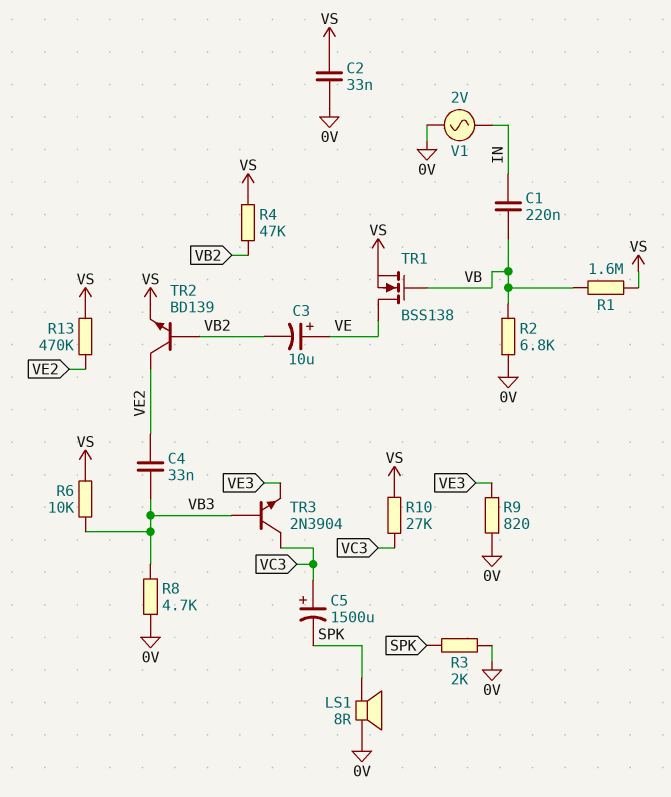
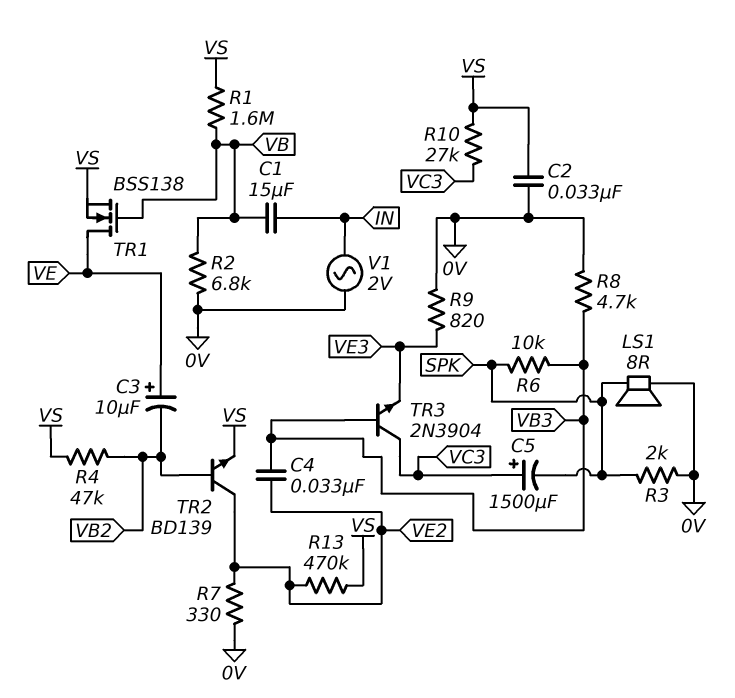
C1: 220nF (IN, VB) -> 15uF (IN, VB)
R6: 10k (VB3, VS) -> 10k (SPK, VB3)
R7: none -> 330 (0V, VE2)

